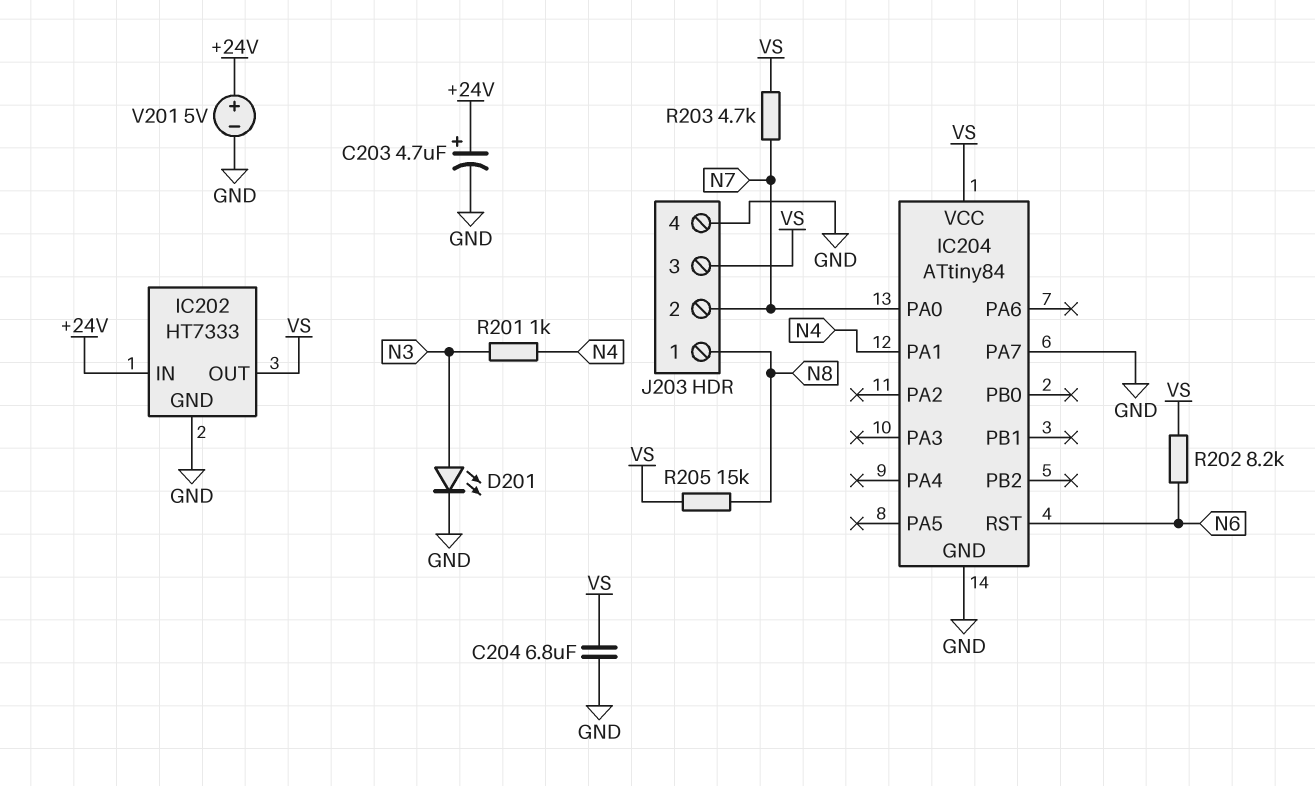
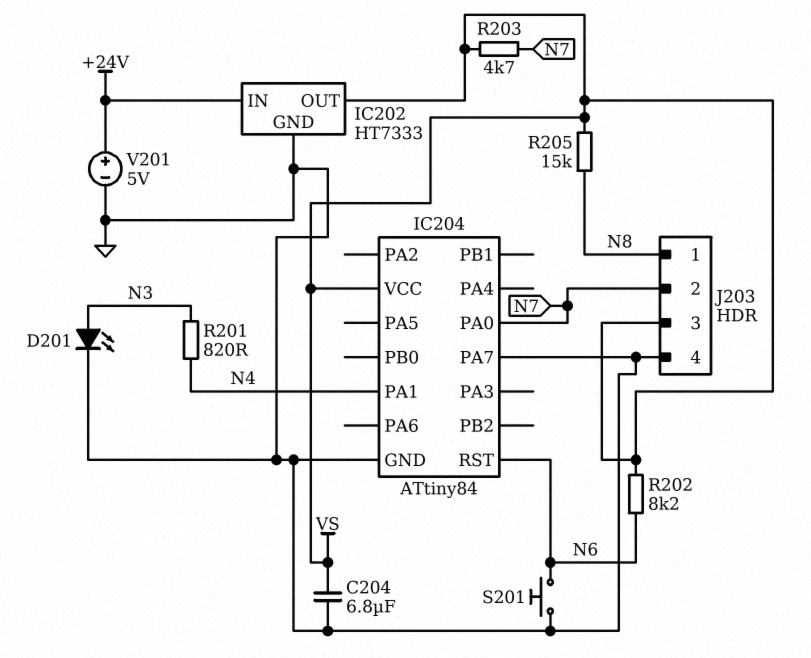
C203: 4.7uF (plus +24V, minus GND) -> none
R201: 1k (N3, N4) -> 820 (N3, N4)
S201: none -> button (GND, N6)

